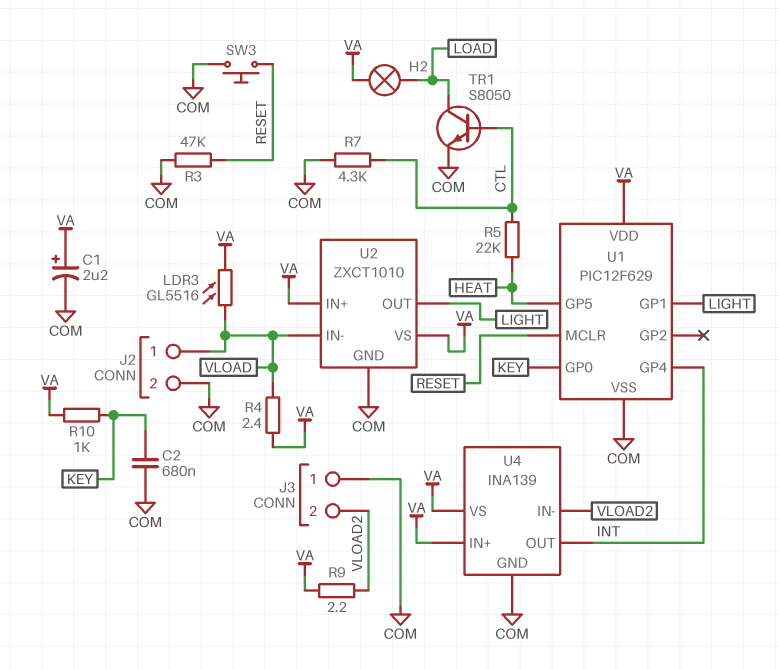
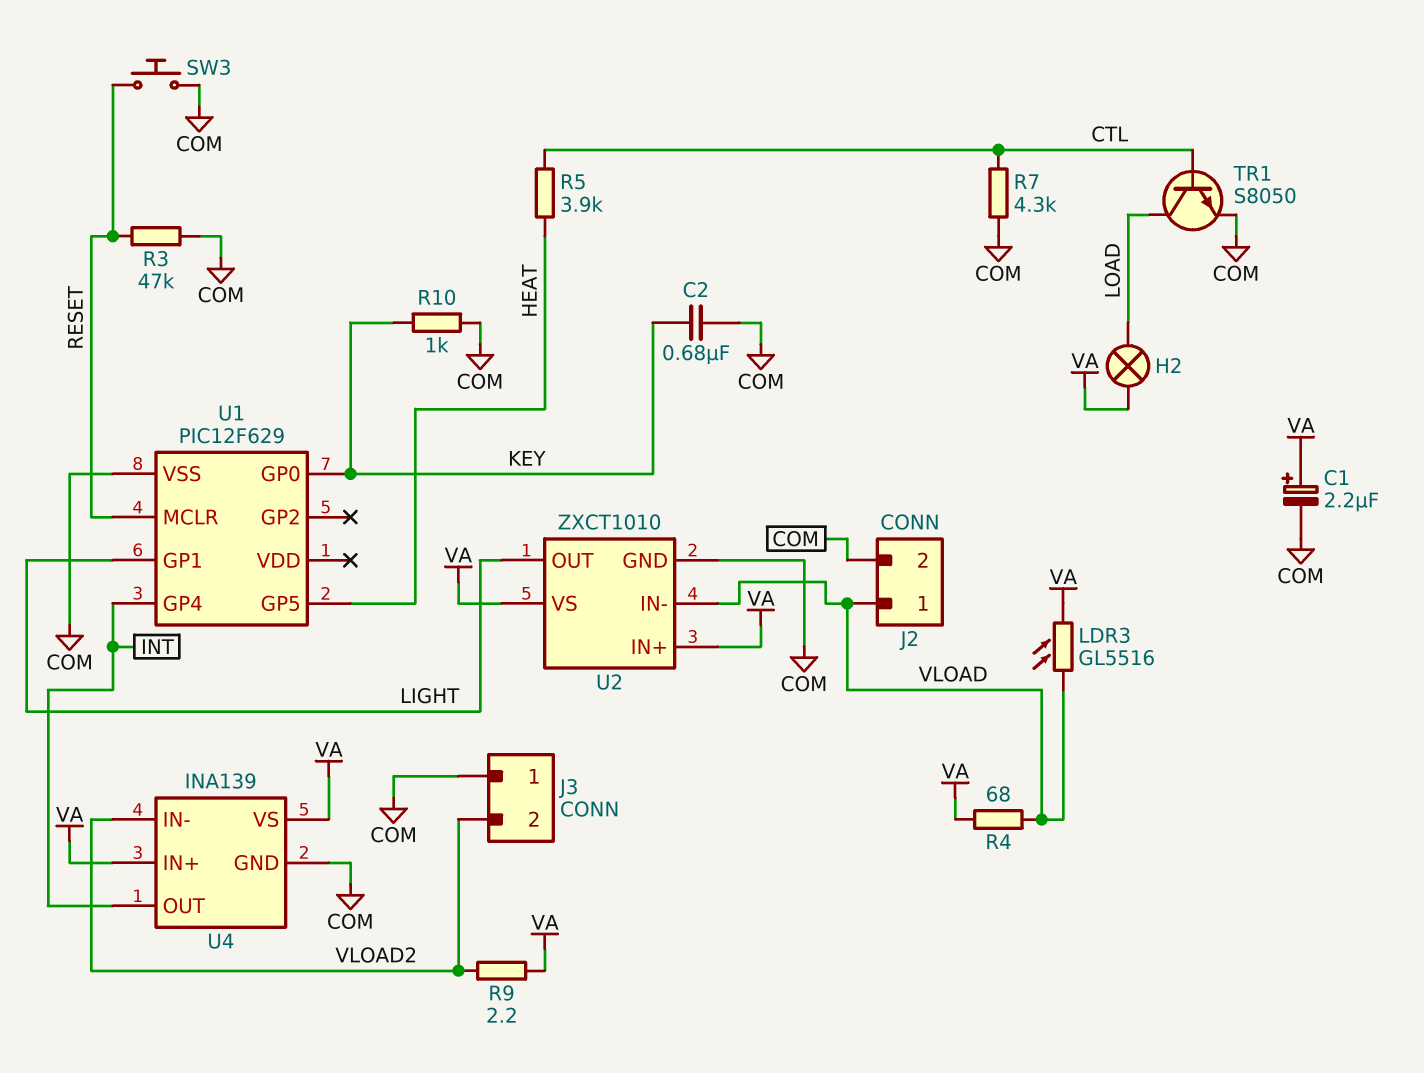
R4: 2.4 (VA, VLOAD) -> 68 (VA, VLOAD)
R5: 22k (CTL, HEAT) -> 3.9k (CTL, HEAT)
R10: 1k (KEY, VA) -> 1k (COM, KEY)
U1 pin VDD: VA -> none

